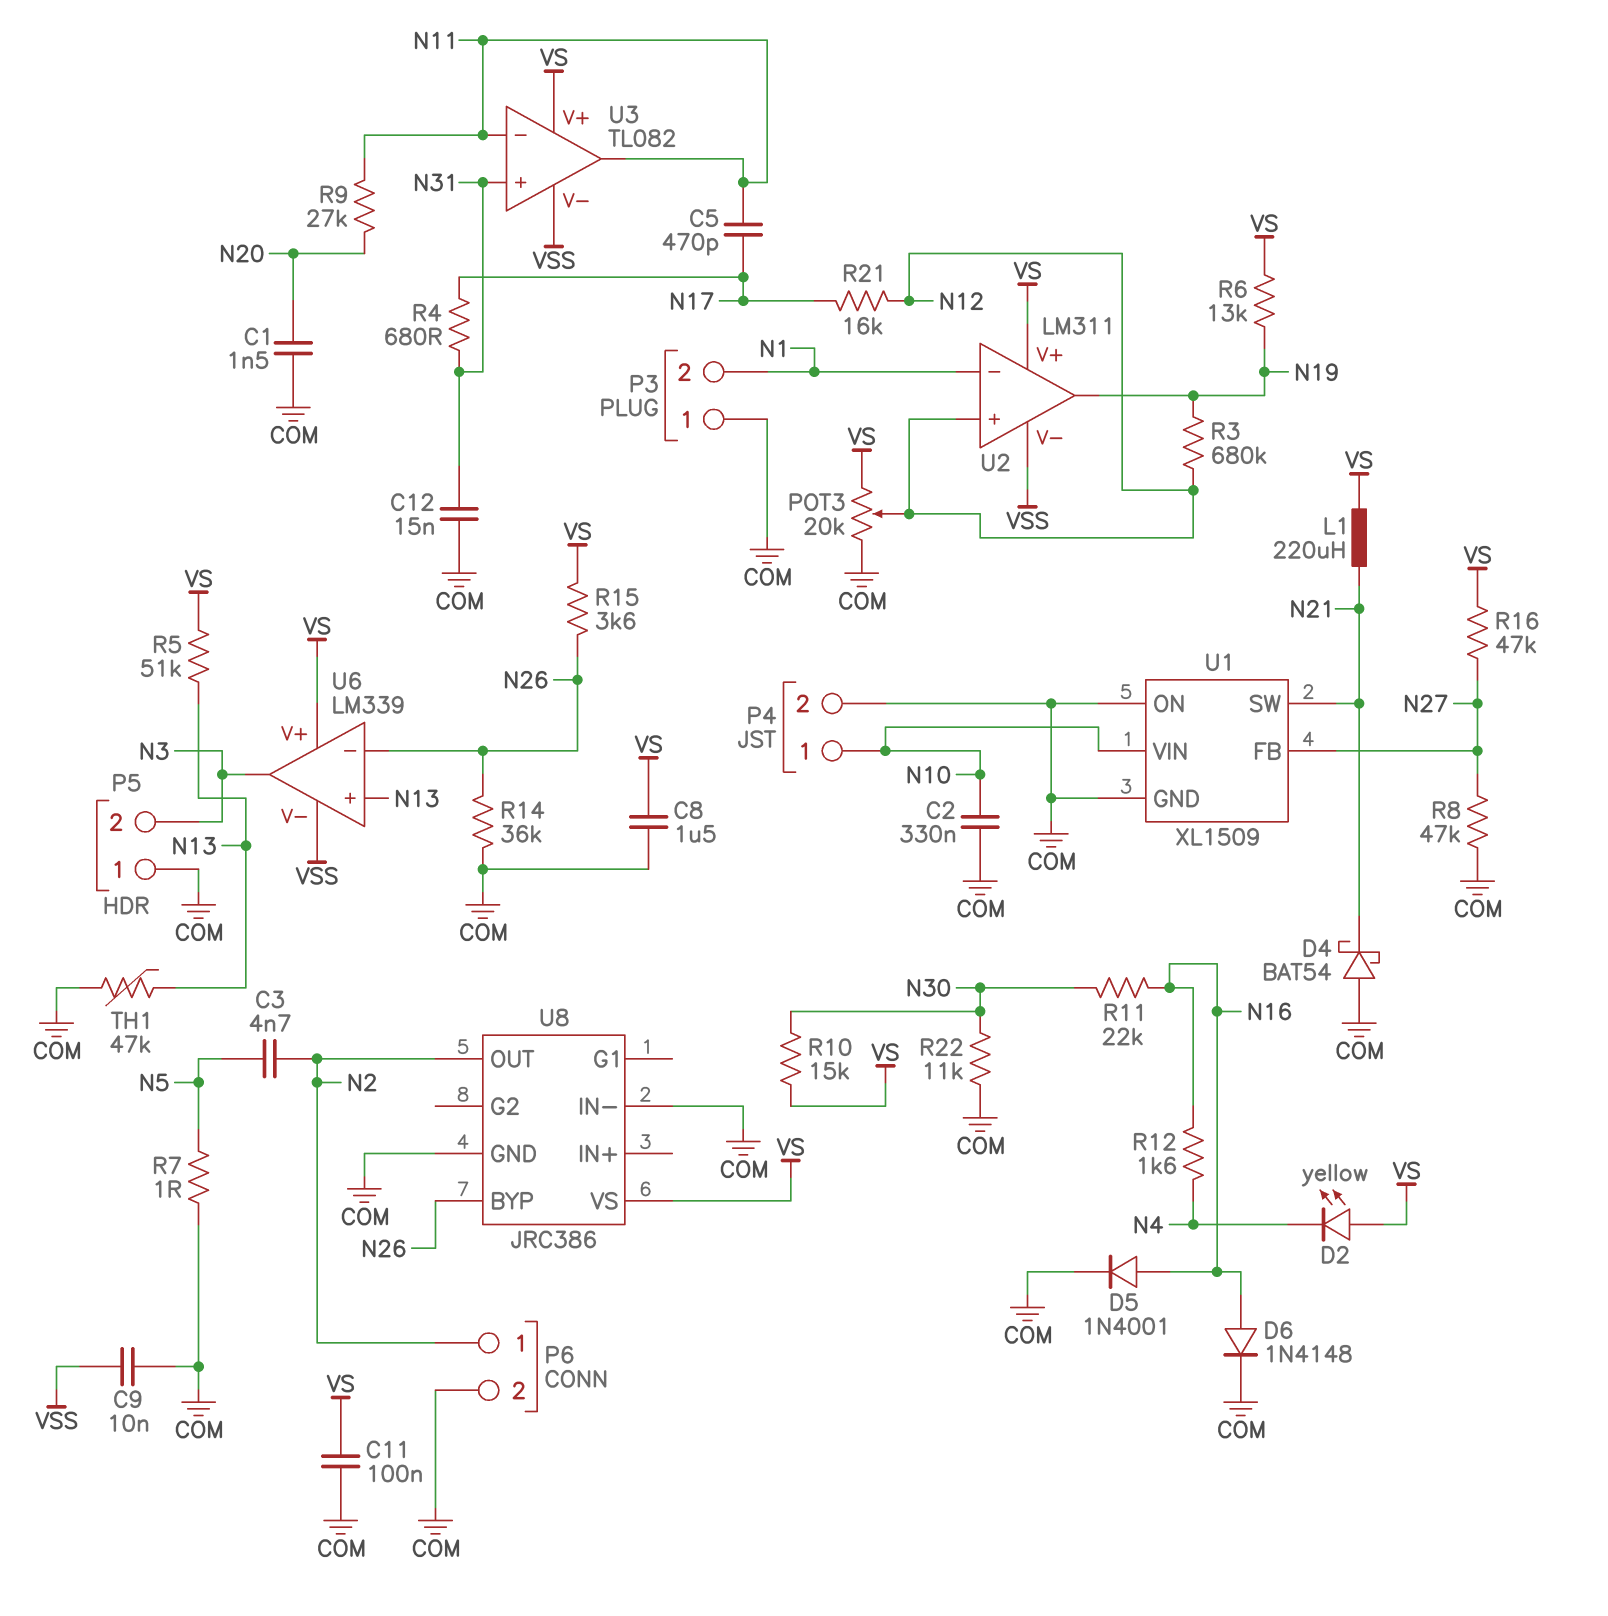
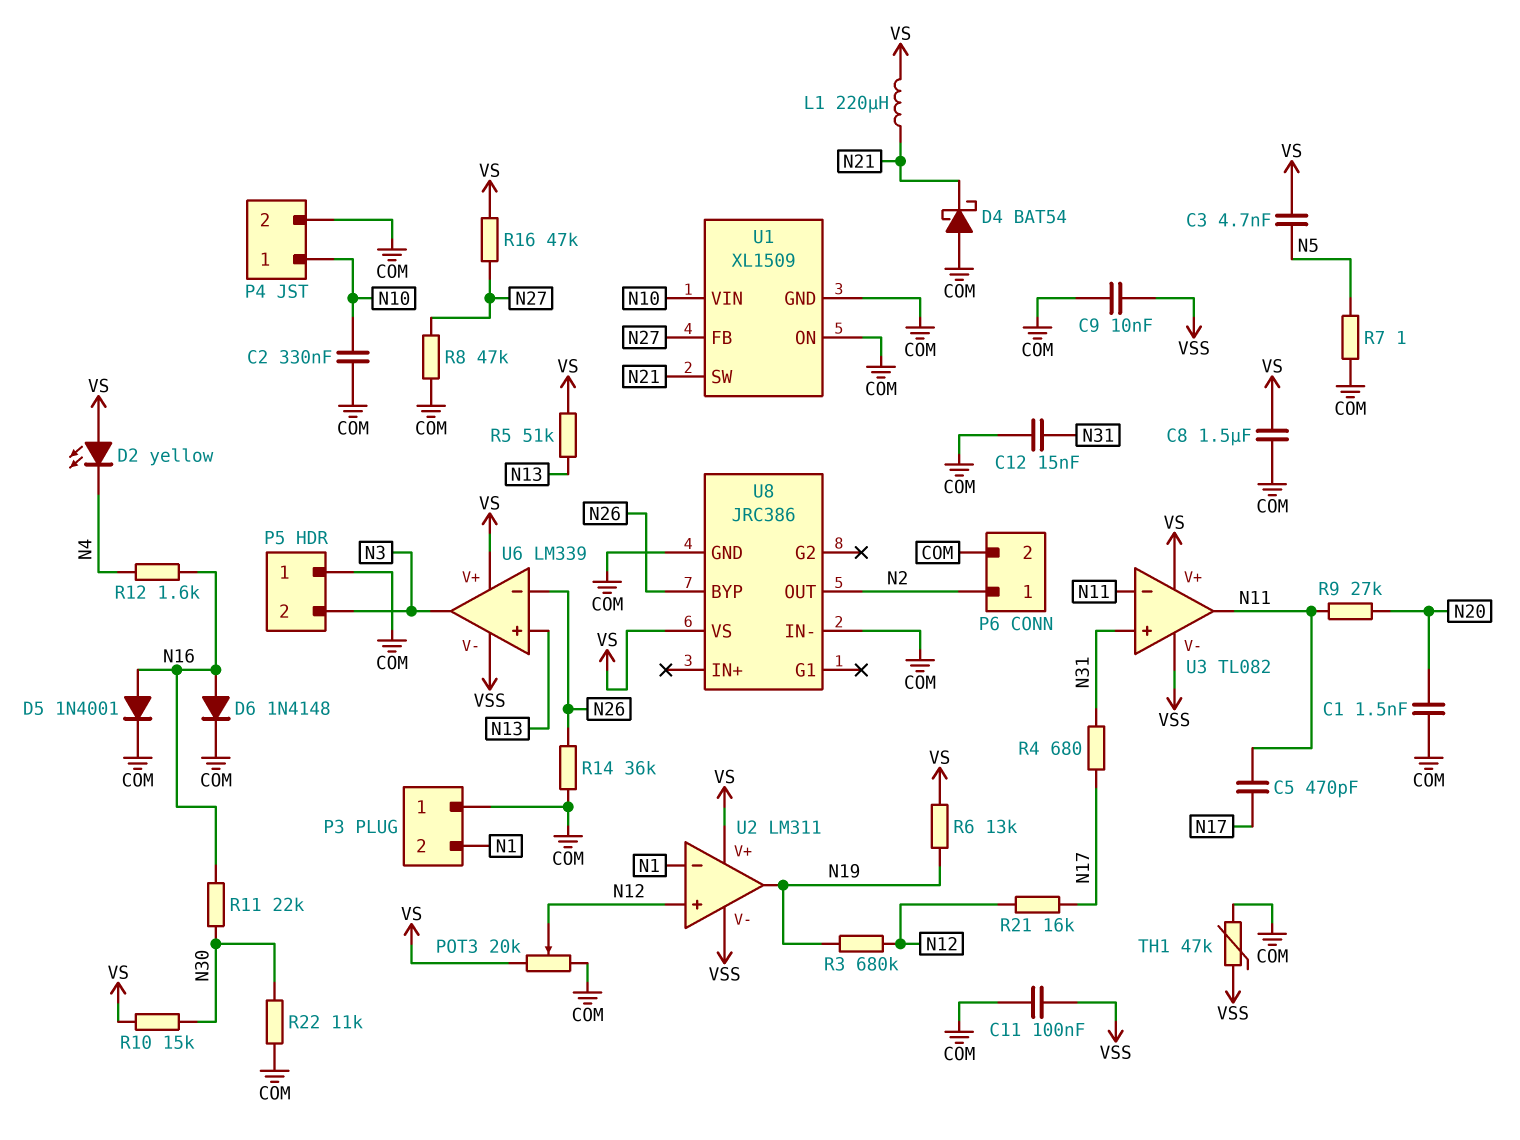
C3: 4.7nF (N2, N5) -> 4.7nF (N5, VS)
C11: 100nF (COM, VS) -> 100nF (COM, VSS)
R15: 3.6k (N26, VS) -> none
TH1: 47k (COM, N13) -> 47k (COM, VSS)

